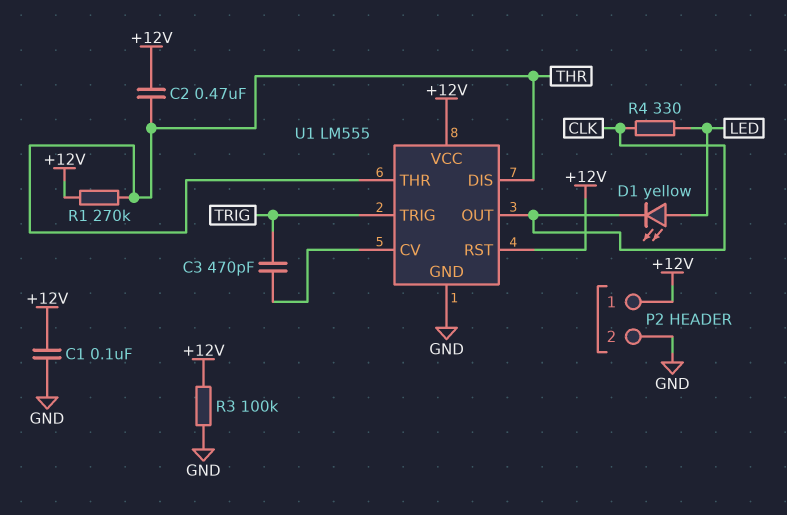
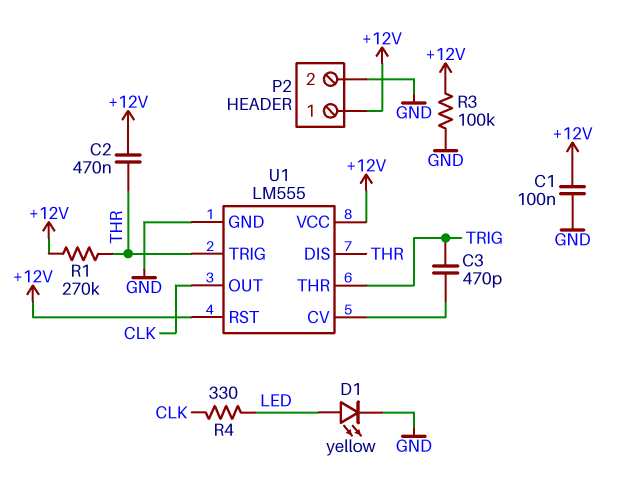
D1: LED yellow (A LED, K CLK) -> LED yellow (A LED, K GND)
U1 pin THR: THR -> TRIG
U1 pin TRIG: TRIG -> THR

